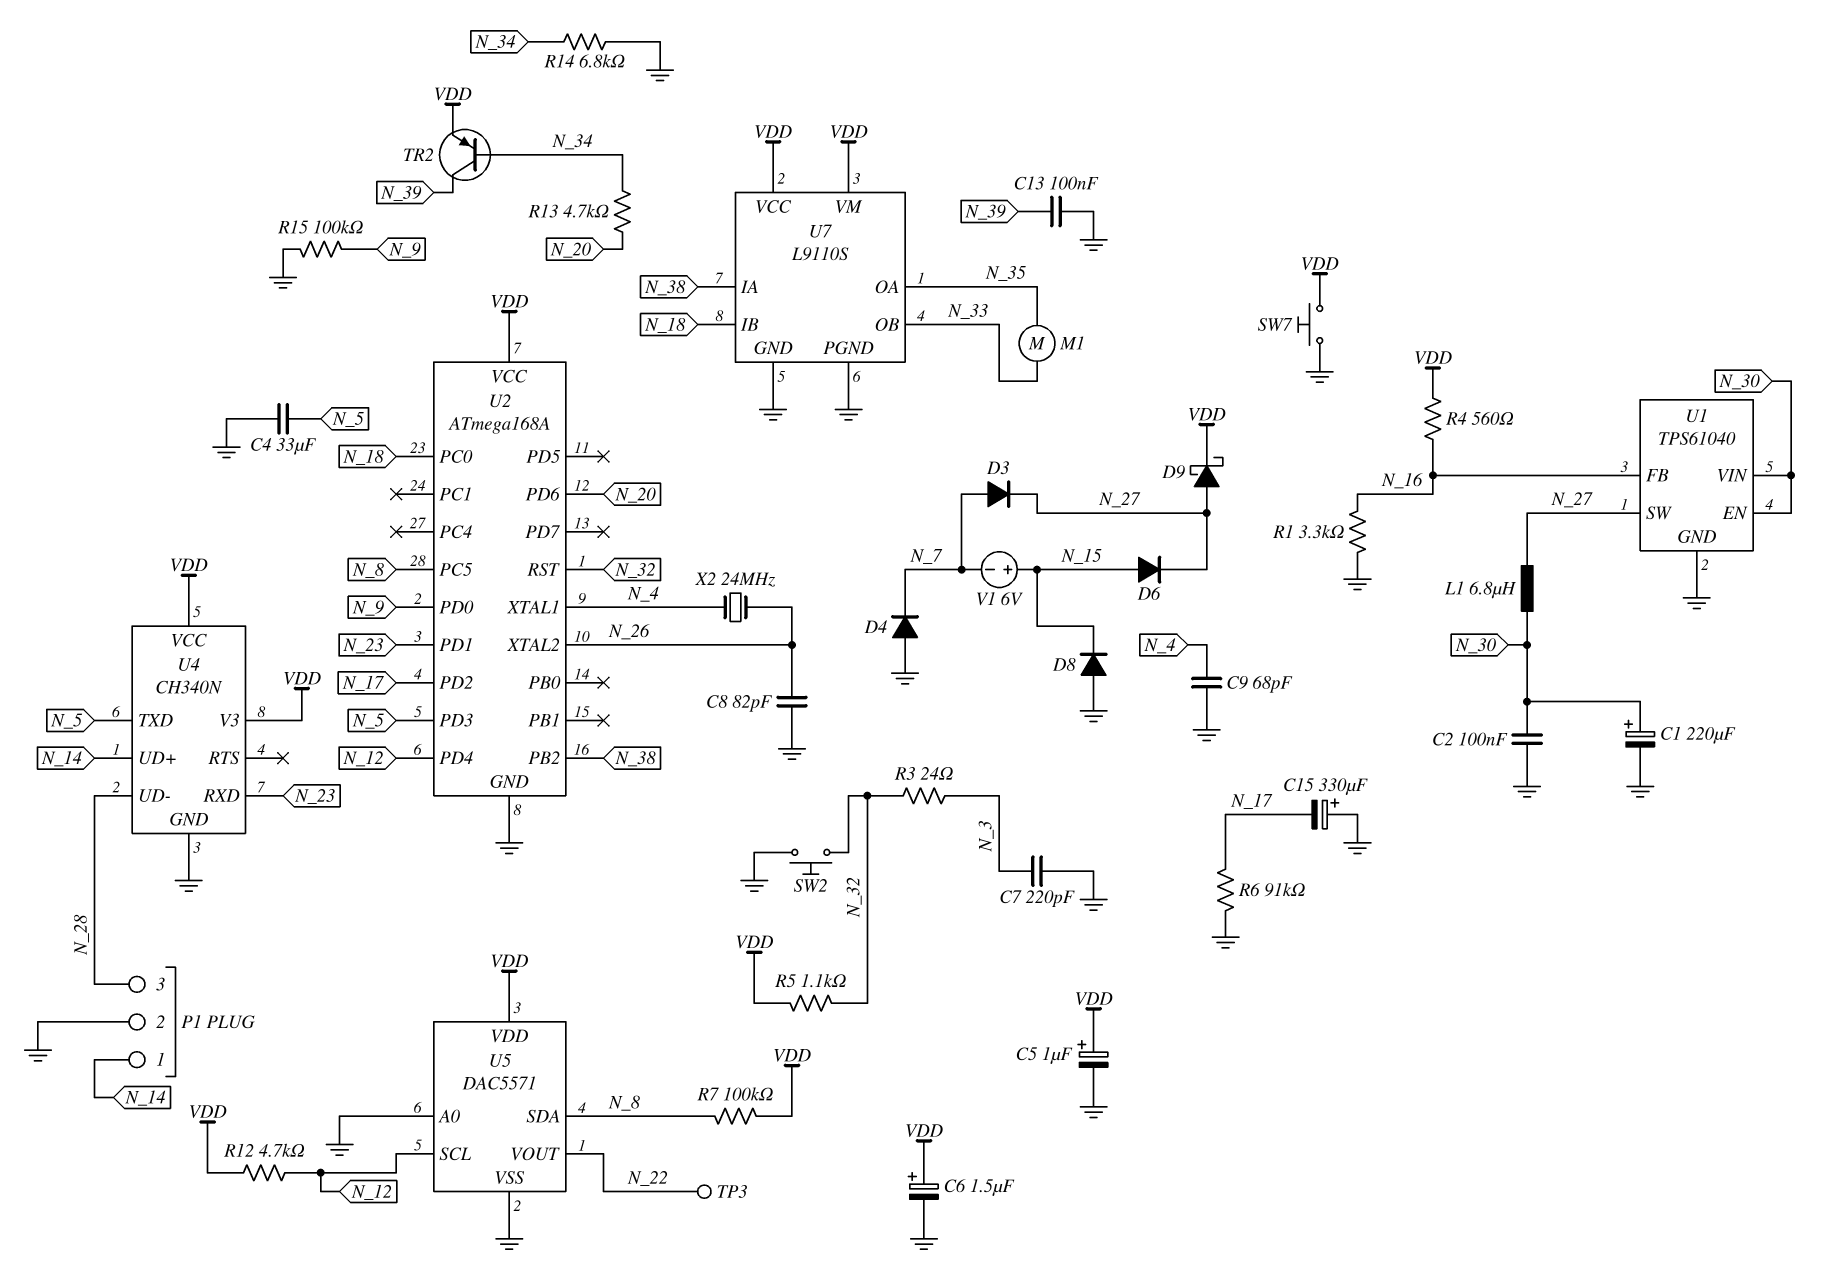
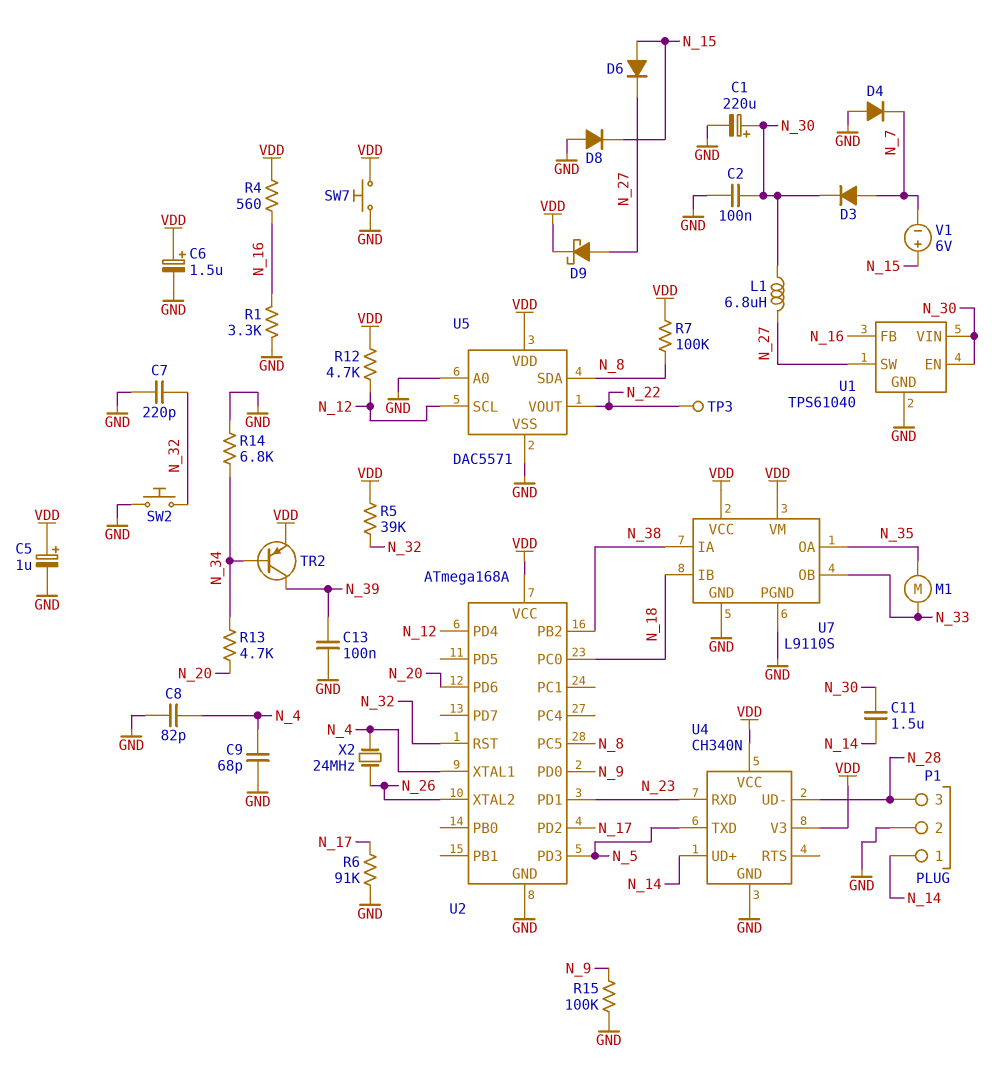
C4: 33uF (GND, N_5) -> none
C7: 220pF (GND, N_3) -> 220pF (GND, N_32)
C8: 82pF (GND, N_26) -> 82pF (GND, N_4)
C11: none -> 1.5uF (N_14, N_30)
C15: 330uF (plus GND, minus N_17) -> none
D3: diode (A N_7, K N_27) -> diode (A N_7, K N_30)
R3: 24 (N_3, N_32) -> none
R5: 1.1k (N_32, VDD) -> 39k (N_32, VDD)

